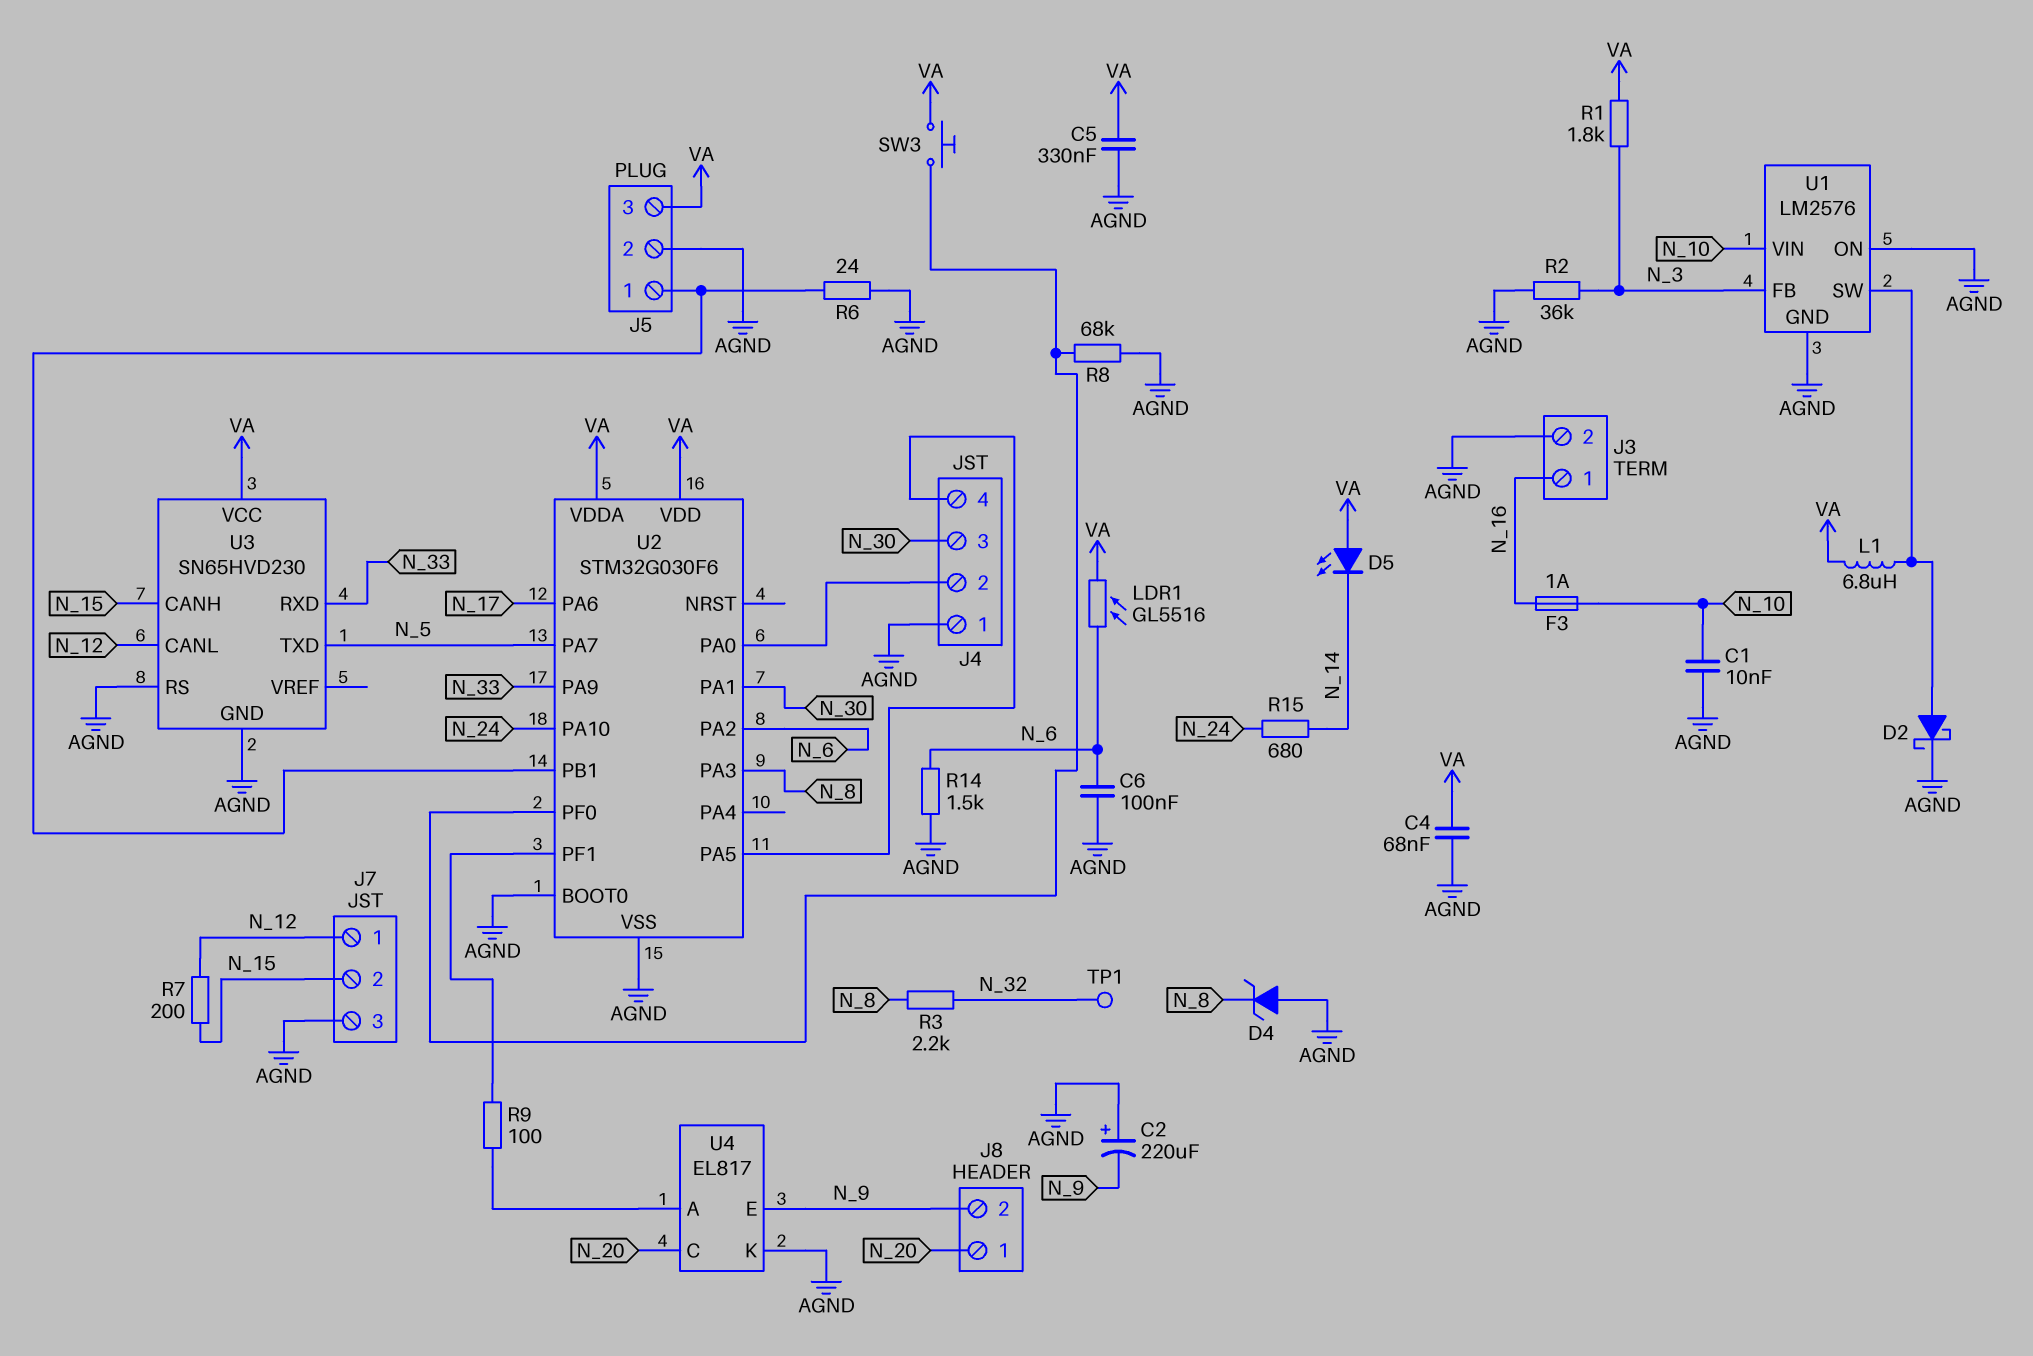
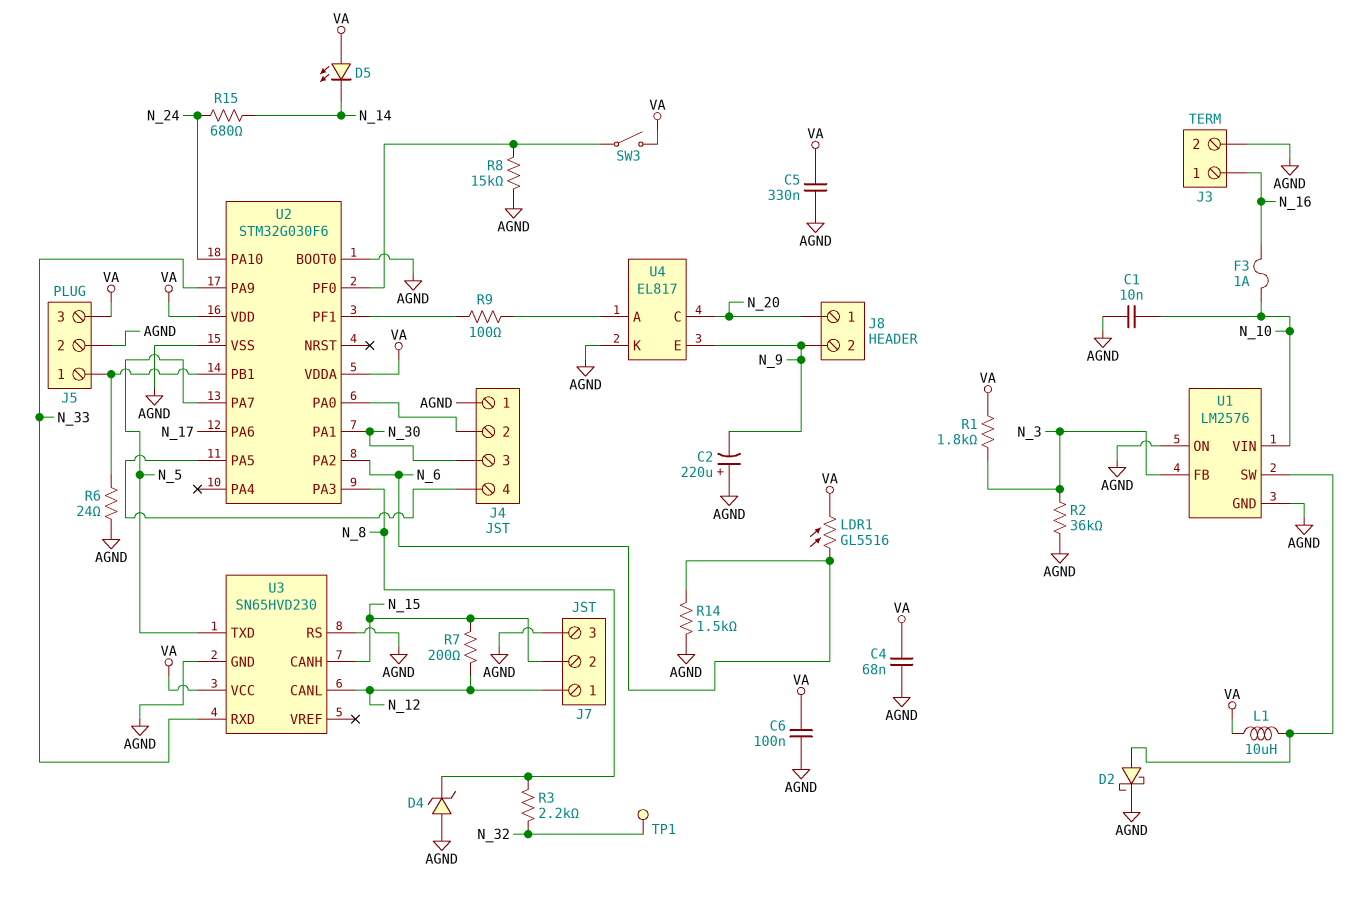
C6: 100nF (AGND, N_6) -> 100nF (AGND, VA)
L1: 6.8uH (U1/SW, VA) -> 10uH (U1/SW, VA)
R8: 68k (AGND, U2/PF0) -> 15k (AGND, U2/PF0)
SW3: button (U2/PF0, VA) -> switch (U2/PF0, VA)

